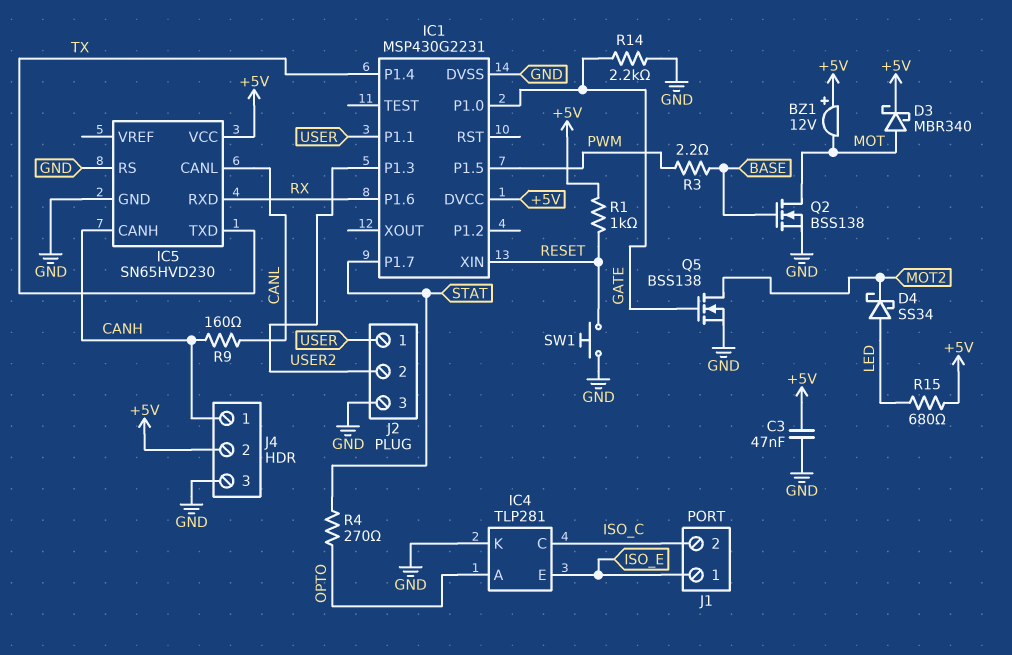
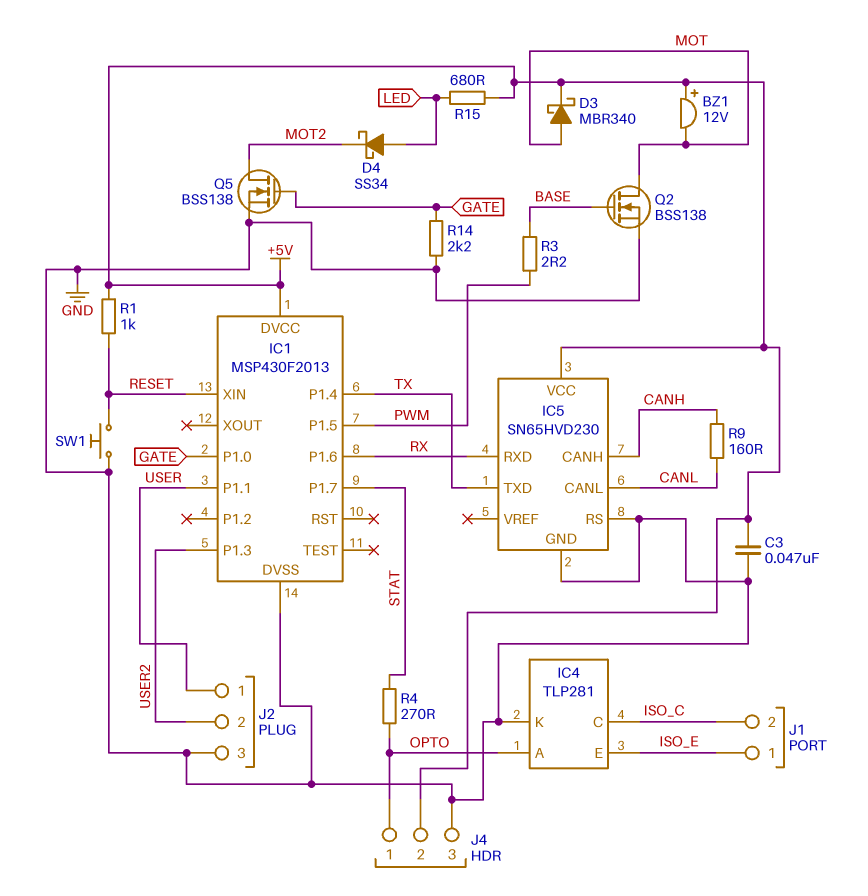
IC1: MSP430G2231 -> MSP430F2013
J4 pin 1: CANH -> OPTO

